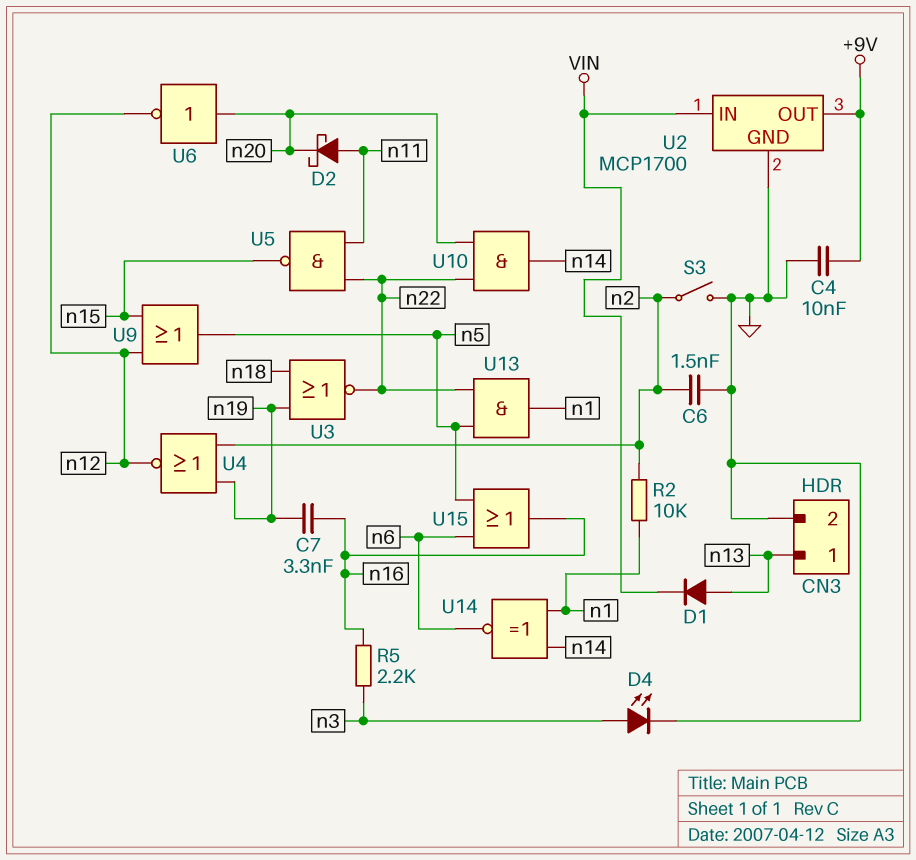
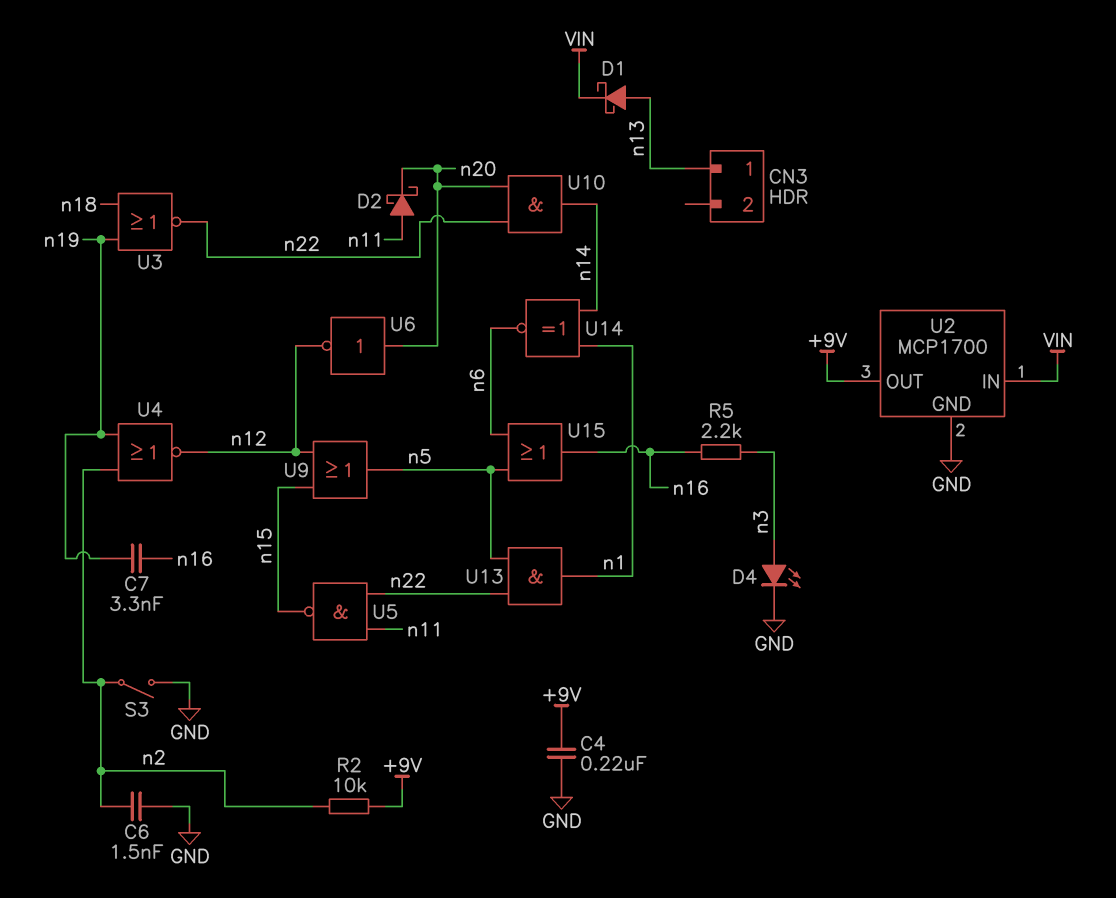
C4: 10nF (+9V, GND) -> 220nF (+9V, GND)
CN3 pin 2: GND -> none
D1: diode (A n13, K VIN) -> schottky (A n13, K VIN)
R2: 10k (n1, n2) -> 10k (+9V, n2)

